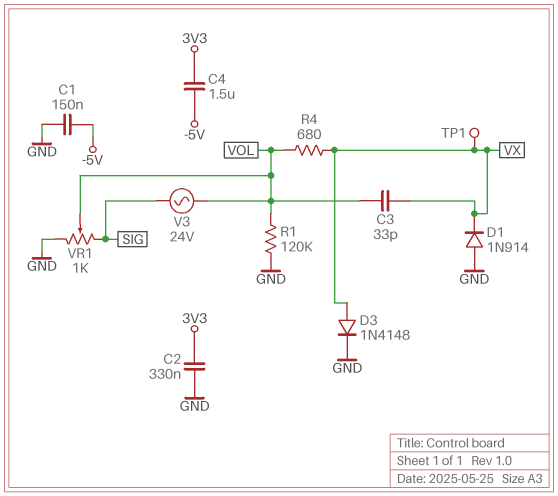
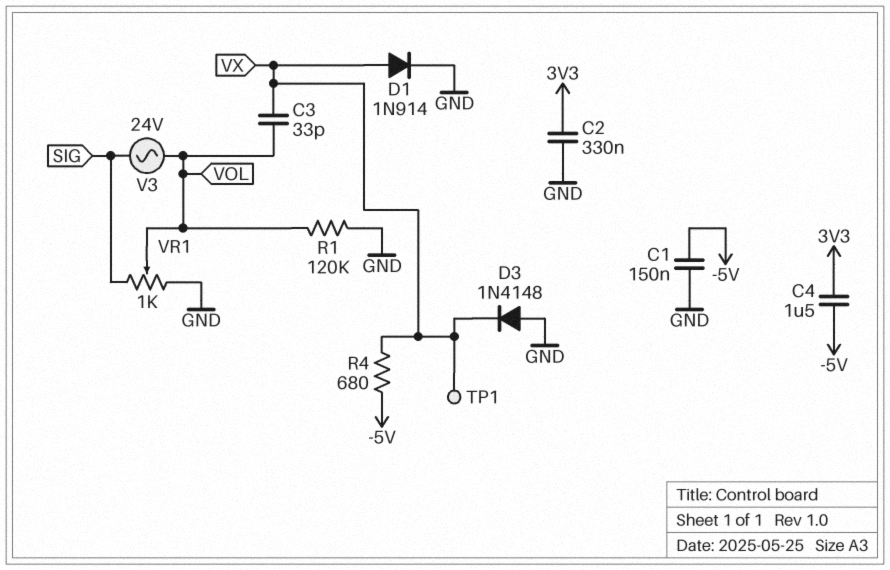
D1: diode 1N914 (A GND, K VX) -> diode 1N914 (A VX, K GND)
D3: diode 1N4148 (A VX, K GND) -> diode 1N4148 (A GND, K VX)
R4: 680 (VOL, VX) -> 680 (-5V, VX)

